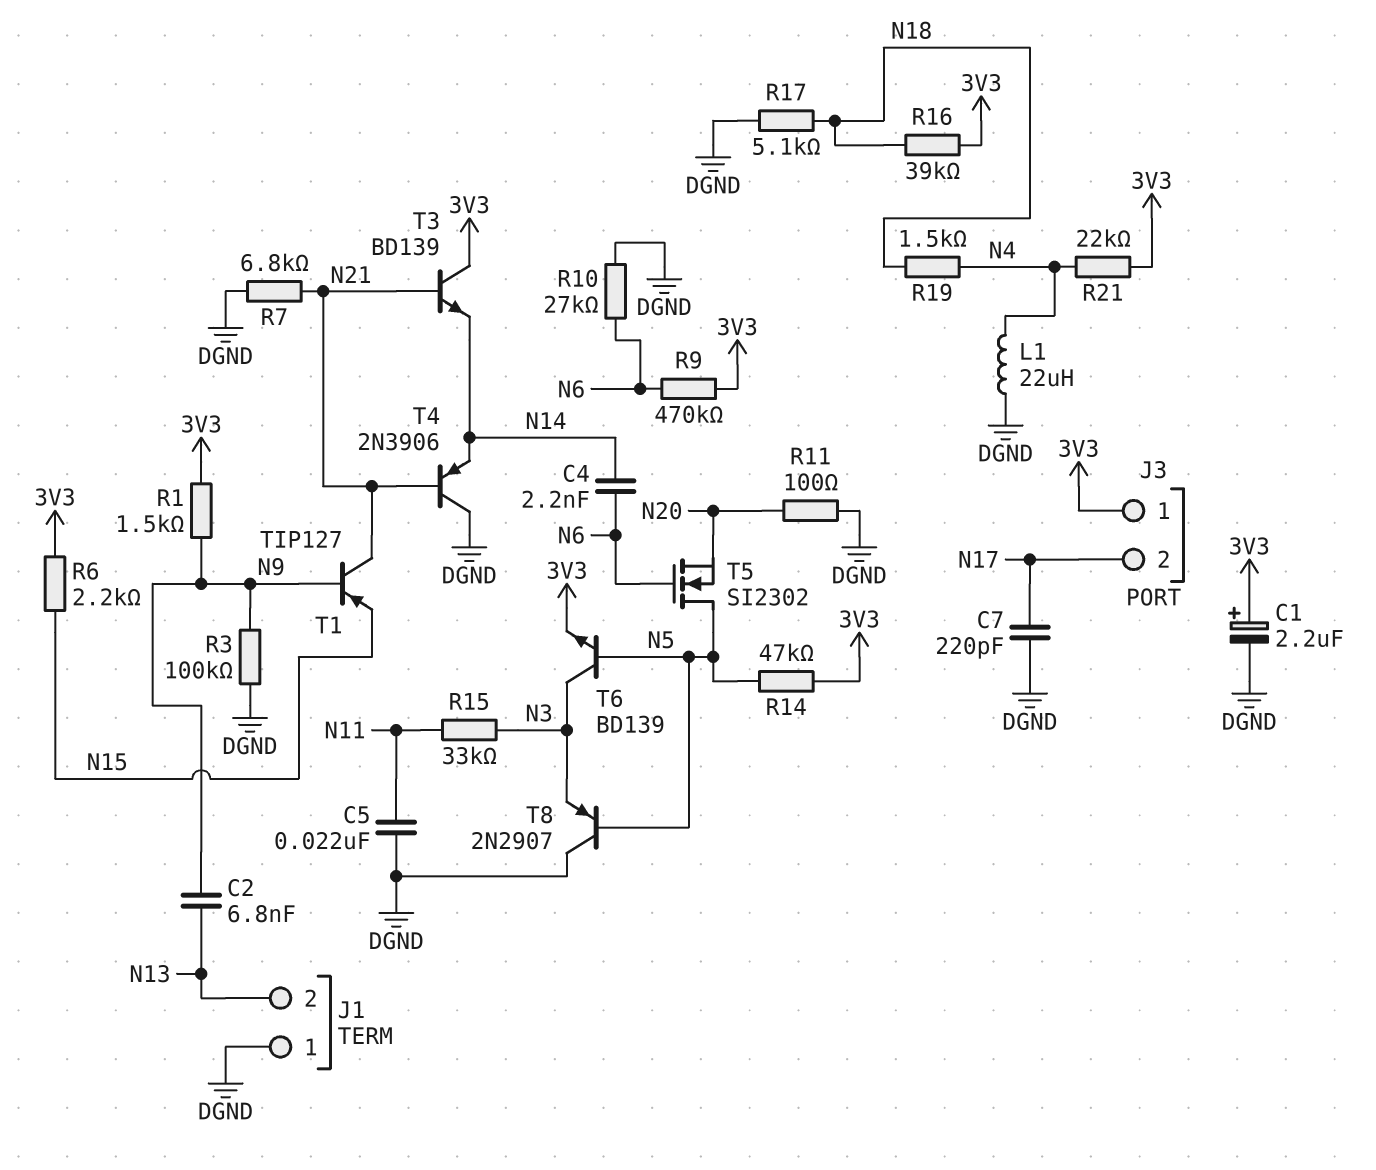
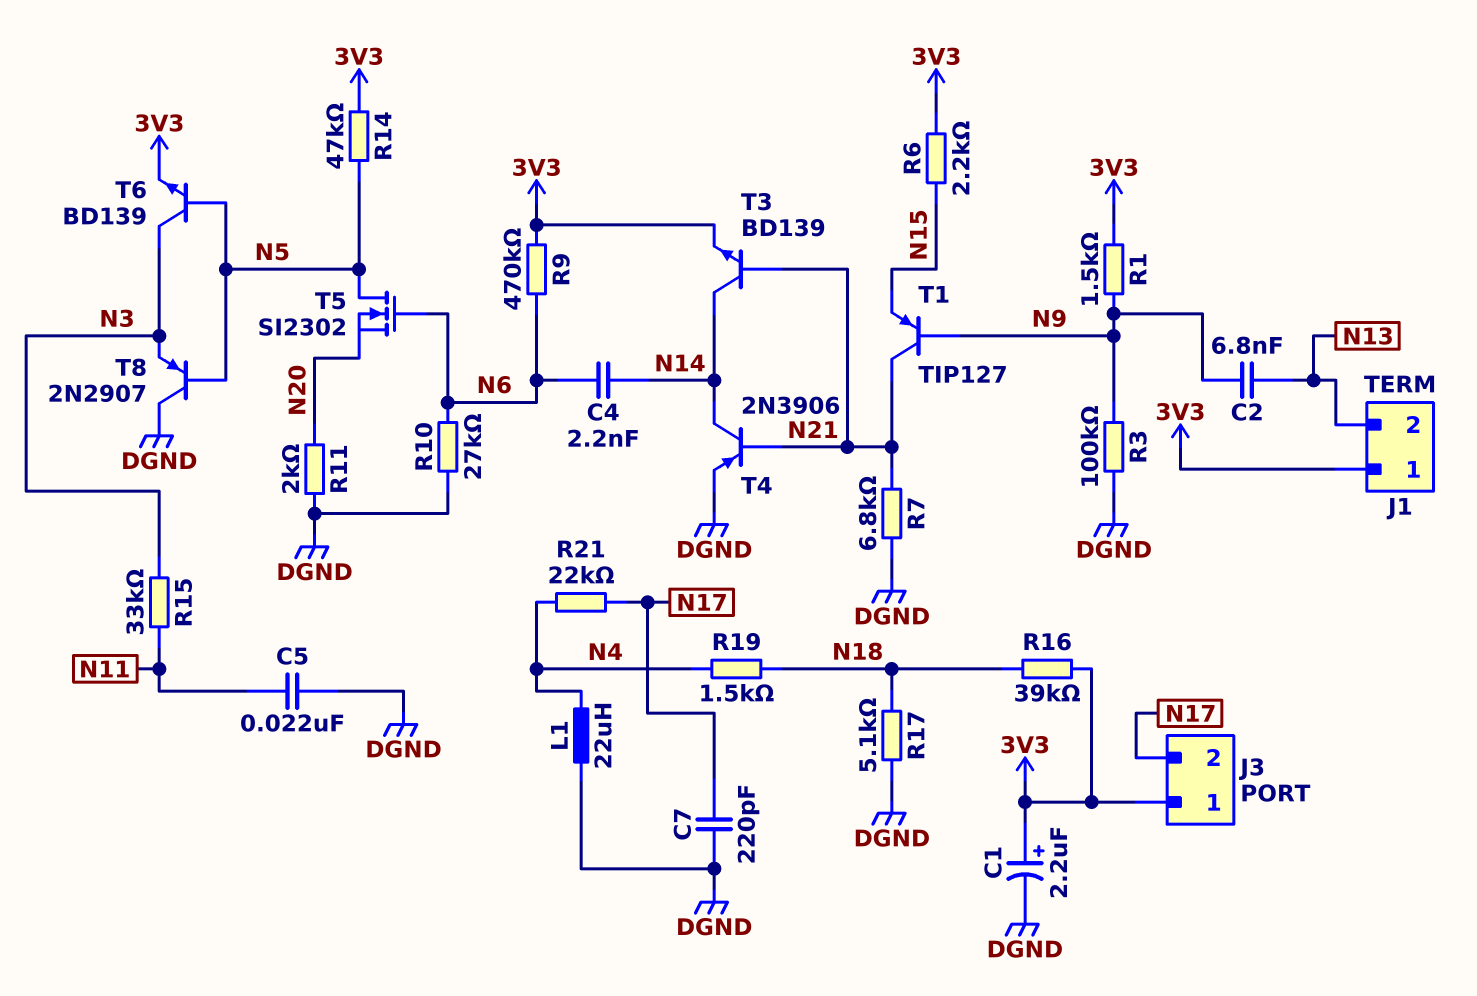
J1 pin 1: DGND -> 3V3
R11: 100 (DGND, N20) -> 2k (DGND, N20)
R21: 22k (3V3, N4) -> 22k (N4, N17)
T3: NPN BD139 (B N21, C 3V3, E N14) -> NPN BD139 (B N21, C N14, E 3V3)
T4: PNP 2N3906 (B N21, C DGND, E N14) -> PNP 2N3906 (B N21, C N14, E DGND)

